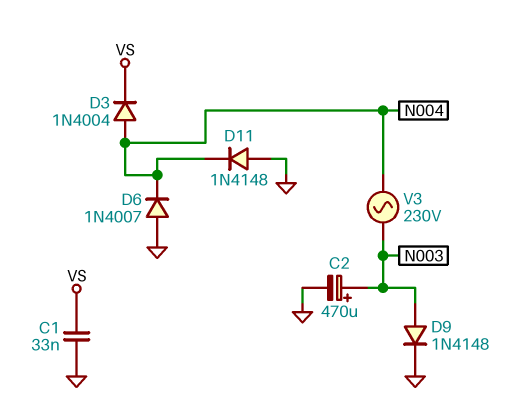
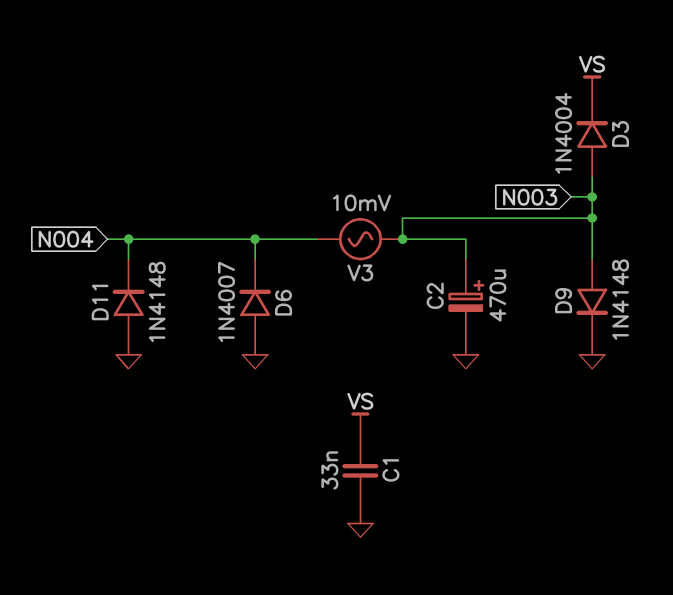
D3: diode 1N4004 (A N004, K VS) -> diode 1N4004 (A N003, K VS)
V3: AC 230V (N003, N004) -> AC 10mV (N003, N004)

